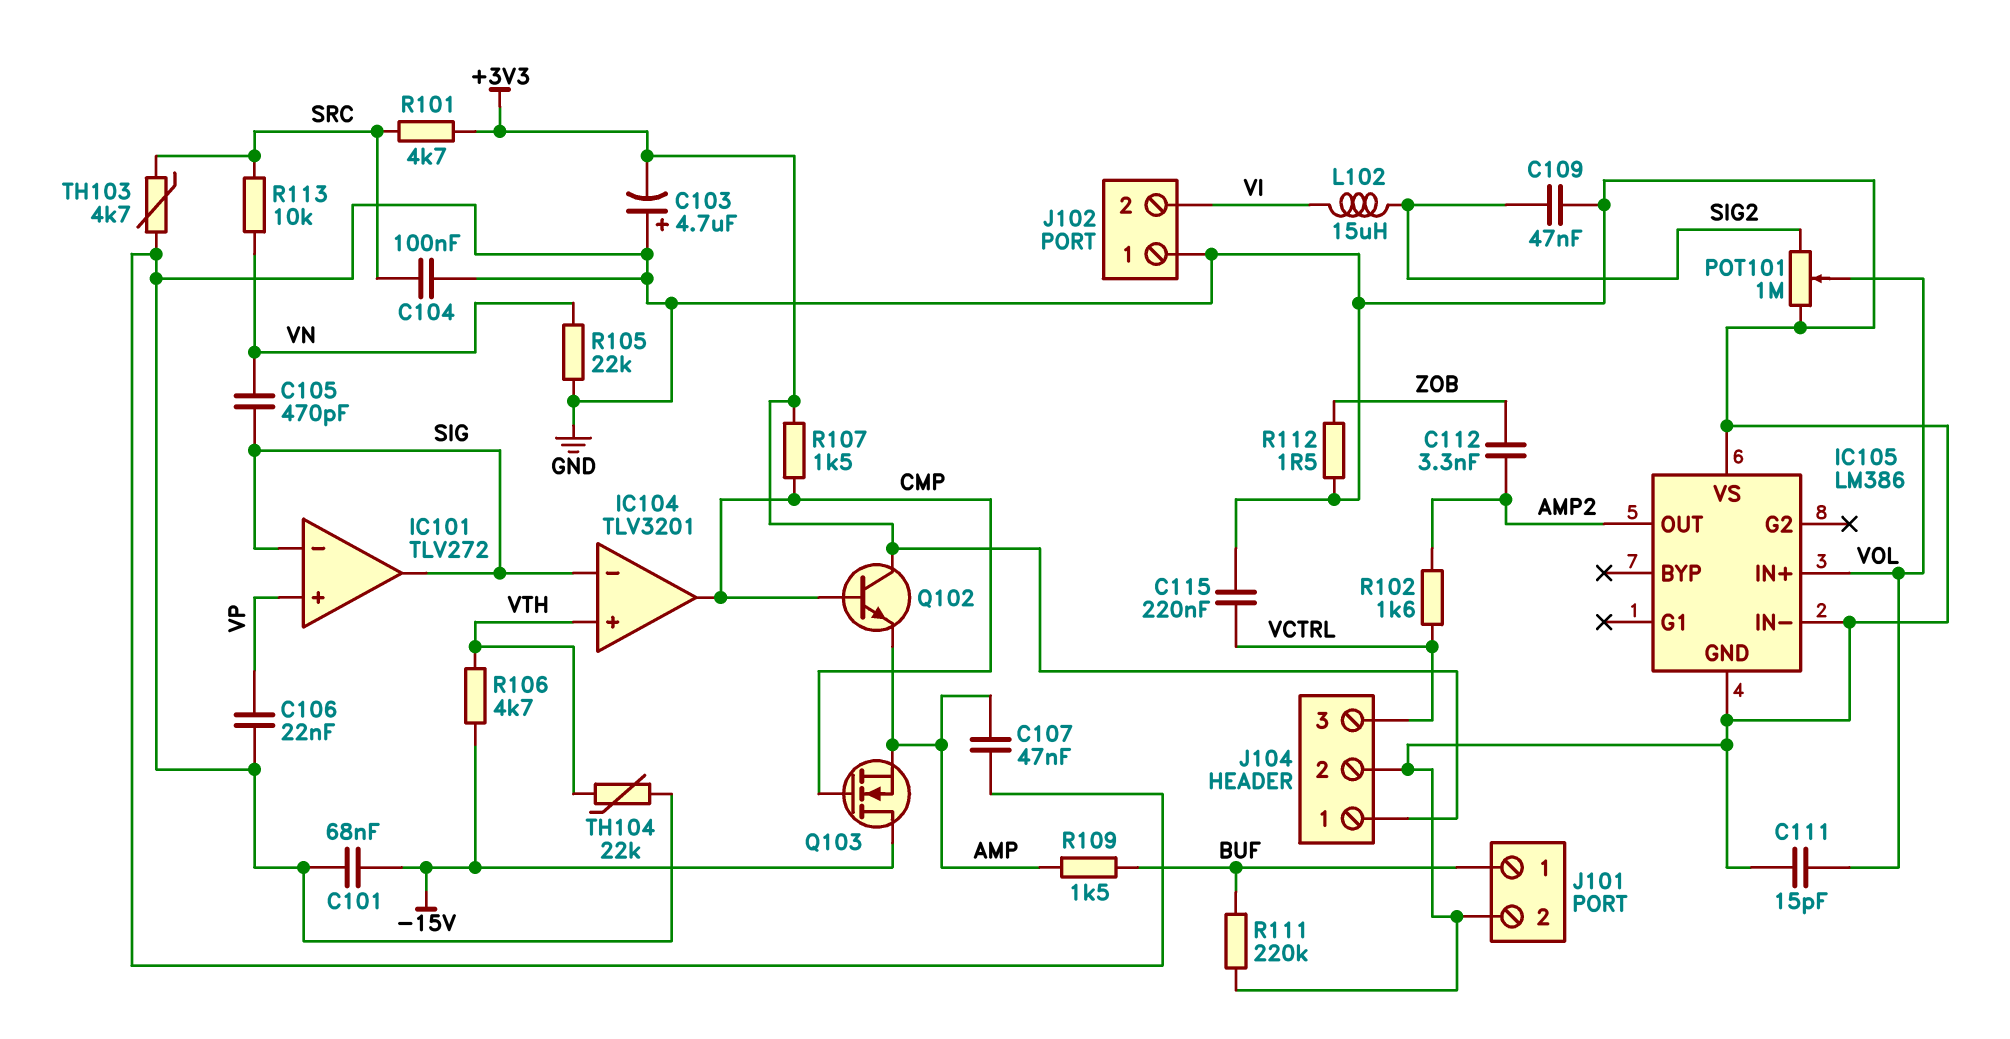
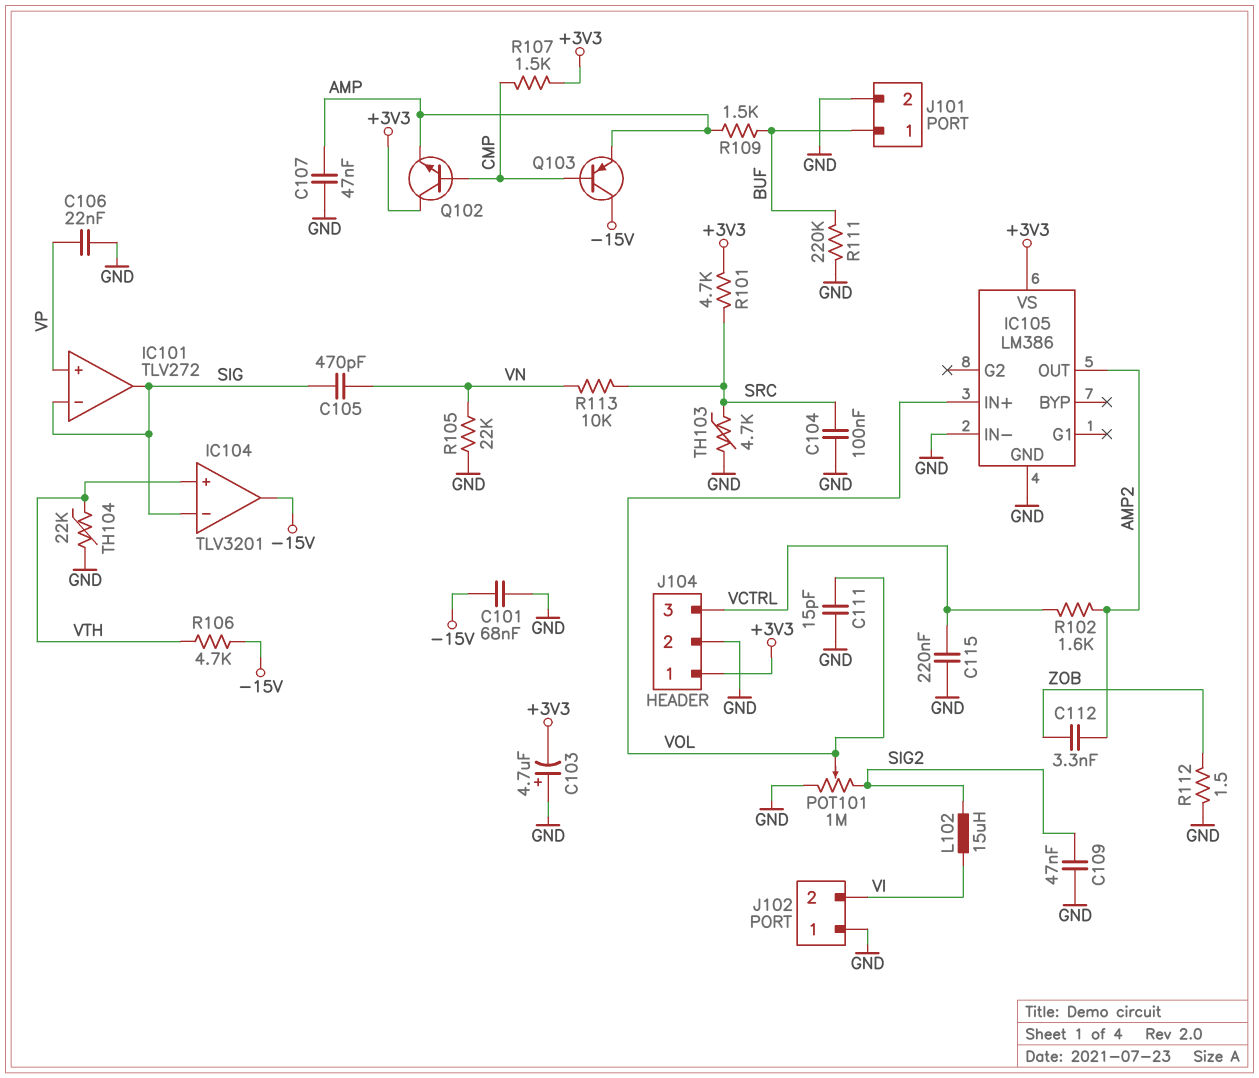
IC104 pin out: CMP -> -15V
IC105 pin VS: GND -> +3V3
Q103: NMOS (G CMP, D -15V, S AMP) -> PNP (B CMP, C -15V, E AMP)

